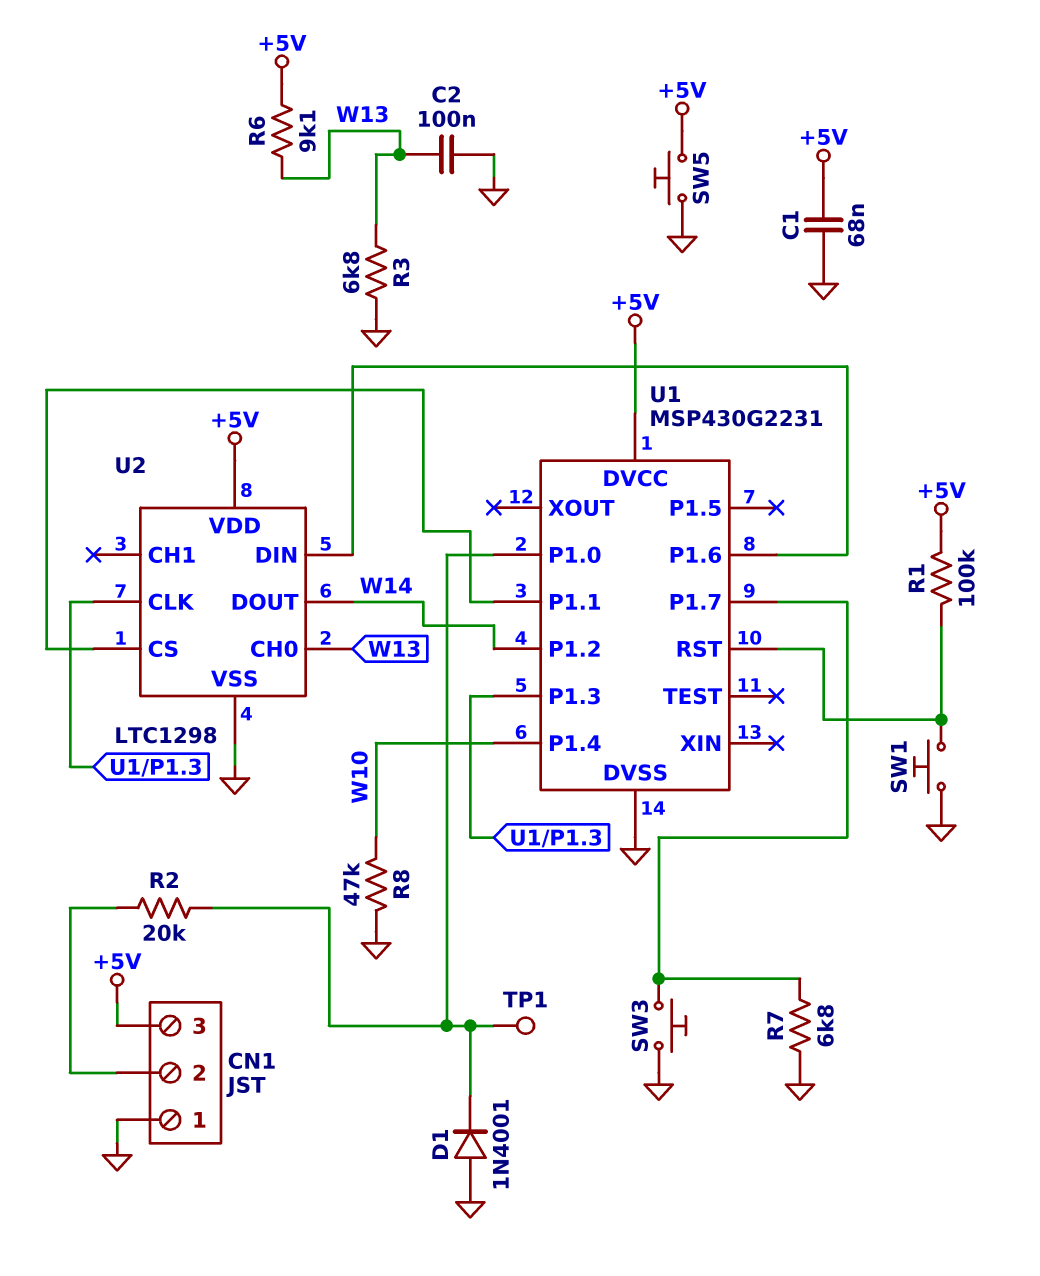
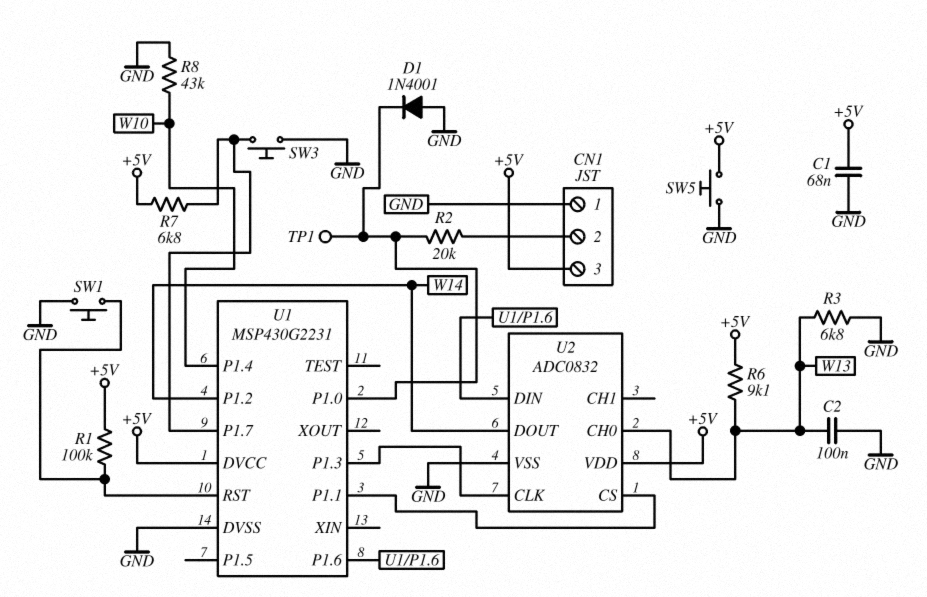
R7: 6.8k (GND, U1/P1.7) -> 6.8k (+5V, U1/P1.7)
R8: 47k (GND, W10) -> 43k (GND, W10)
U2: LTC1298 -> ADC0832

